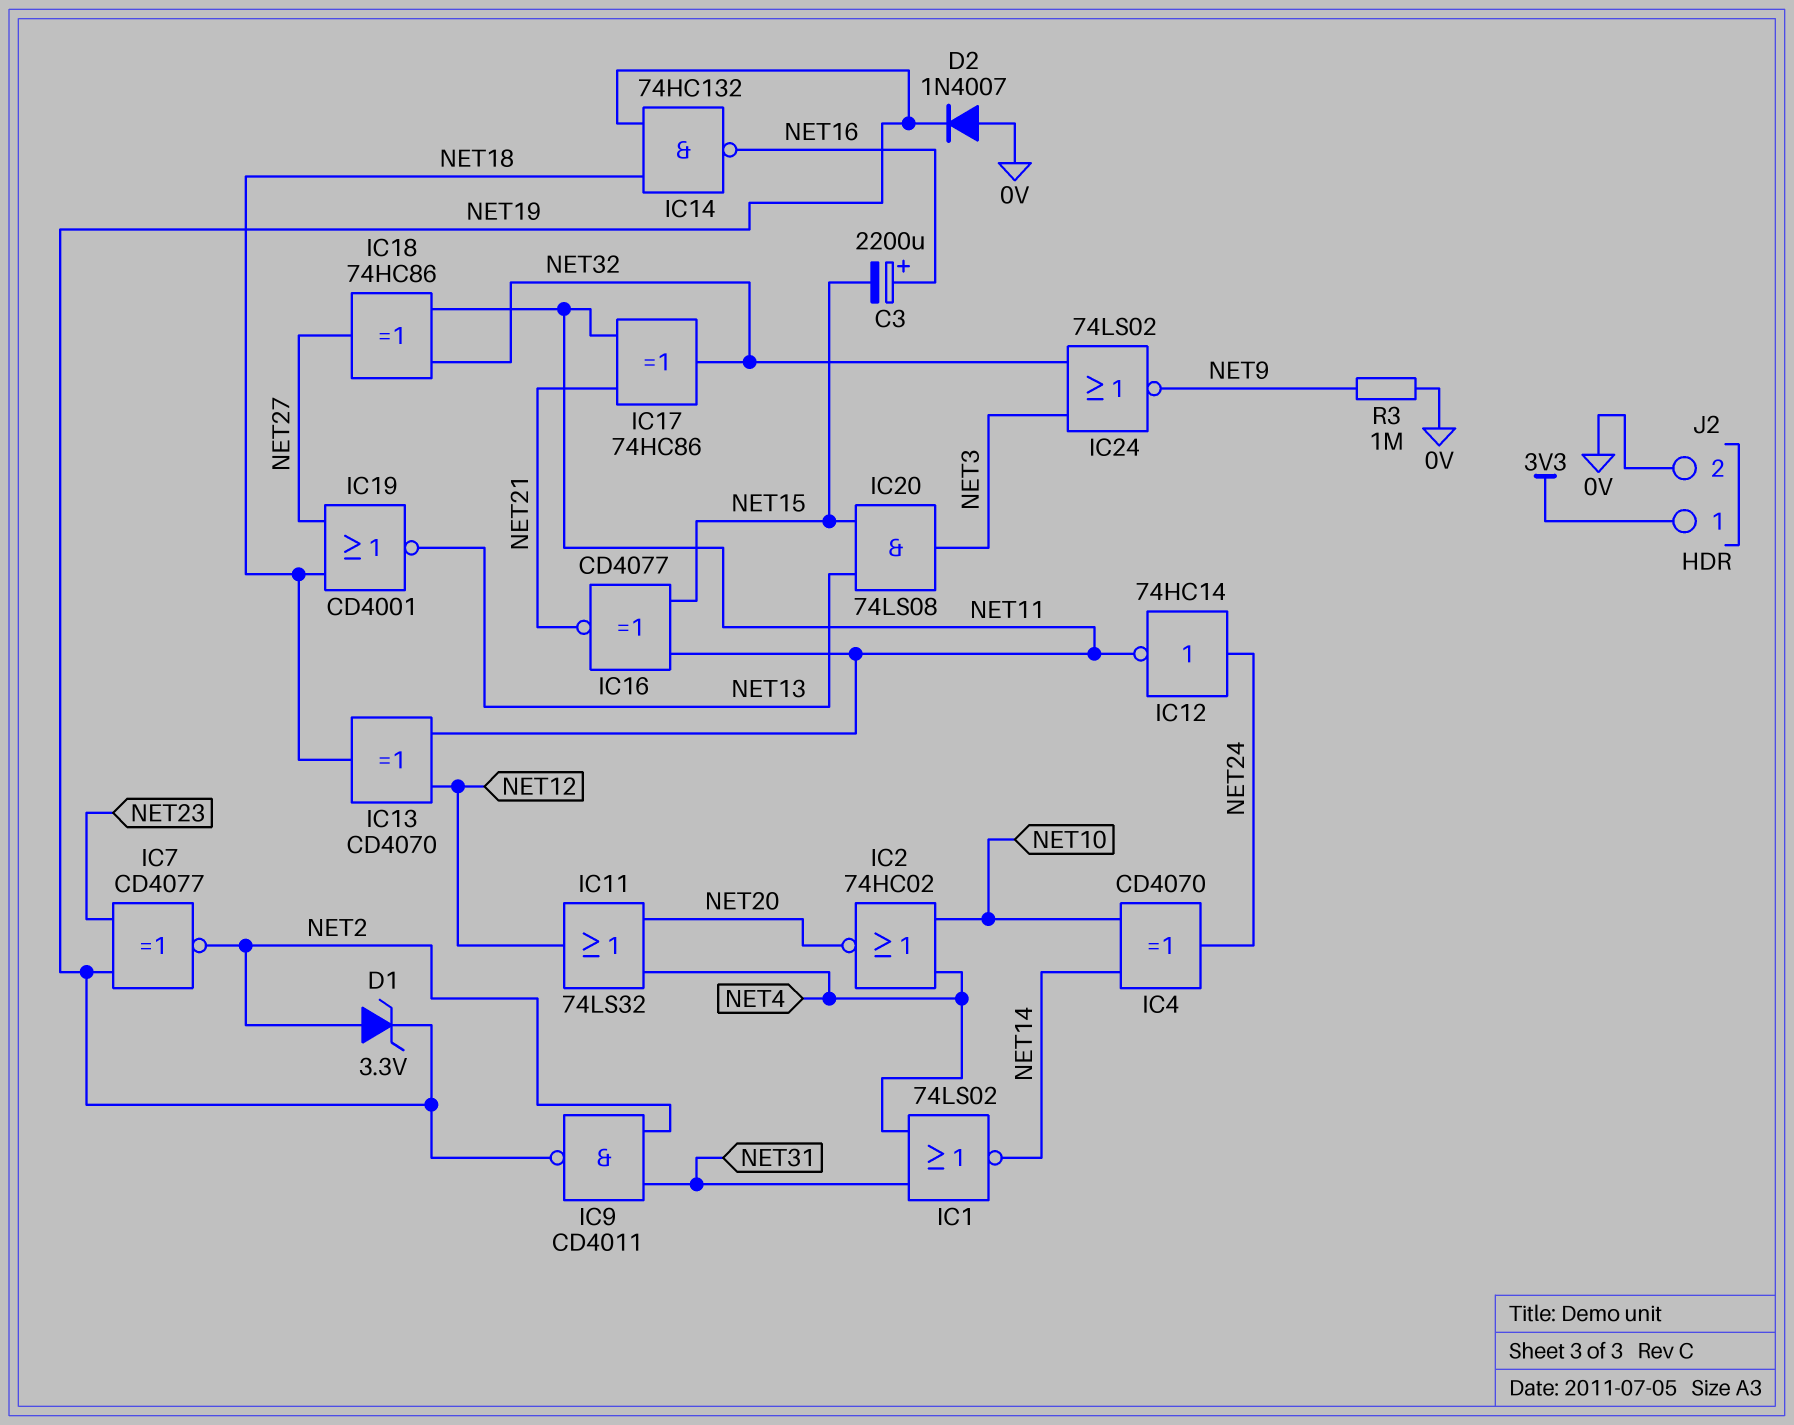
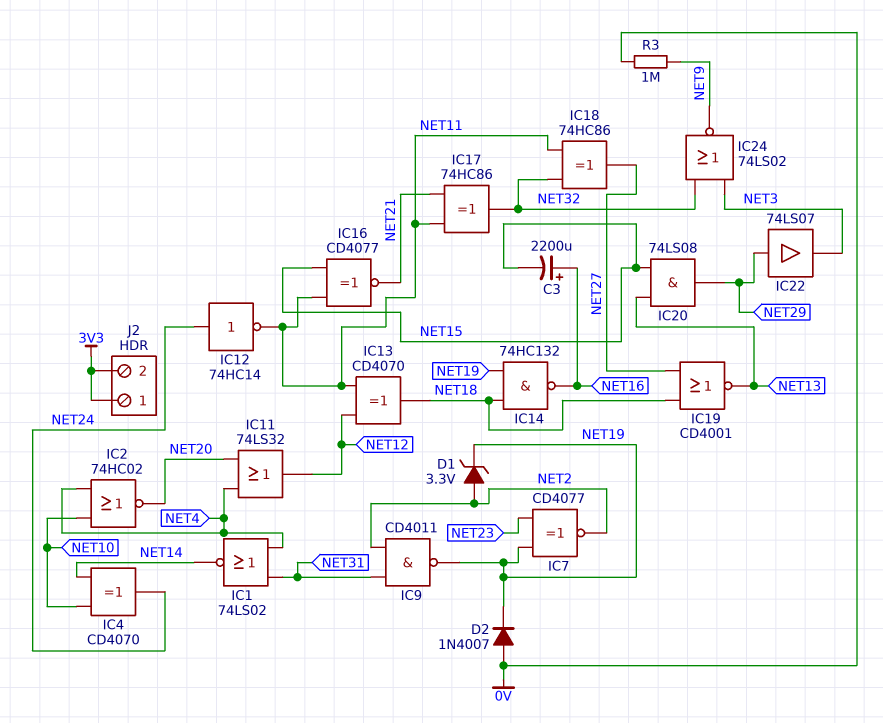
IC20: AND 74LS08 (in NET13, in NET15, out NET3) -> AND 74LS08 (in NET13, in NET15, out NET29)
IC22: none -> buffer 74LS07 (in NET29, out NET3)
J2 pin 2: 0V -> 3V3

